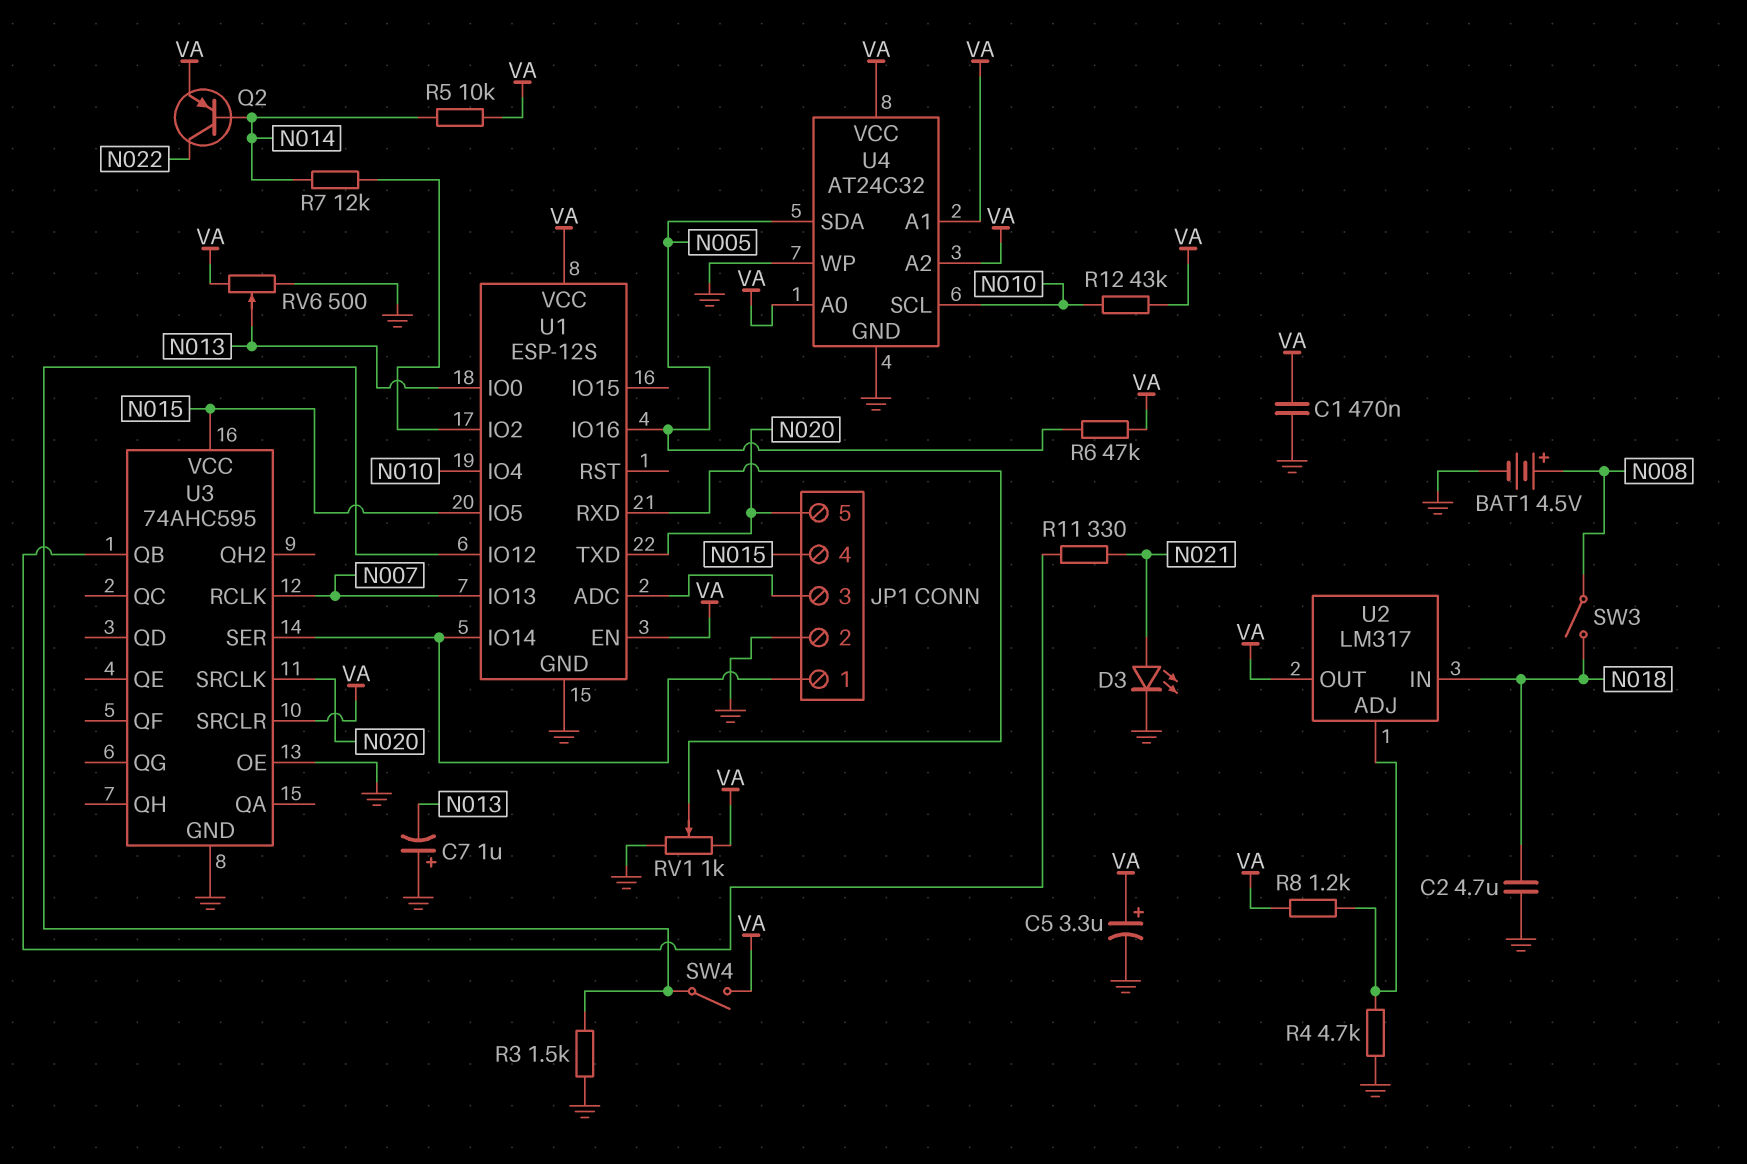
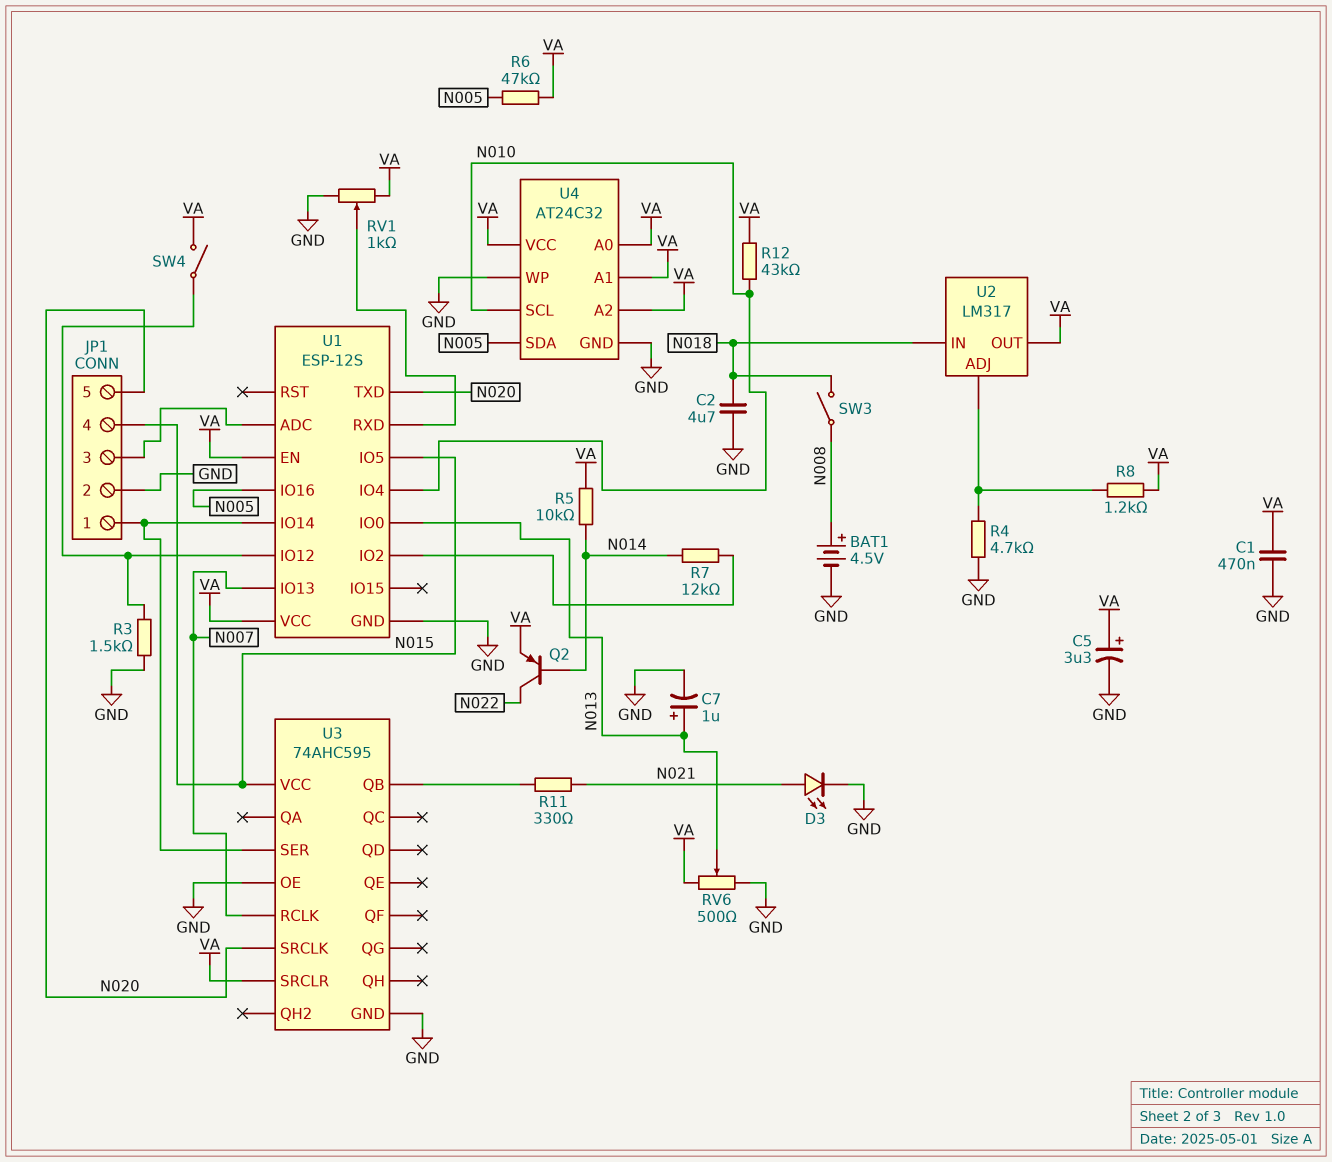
C7: 1uF (plus GND, minus N013) -> 1uF (plus N013, minus GND)

